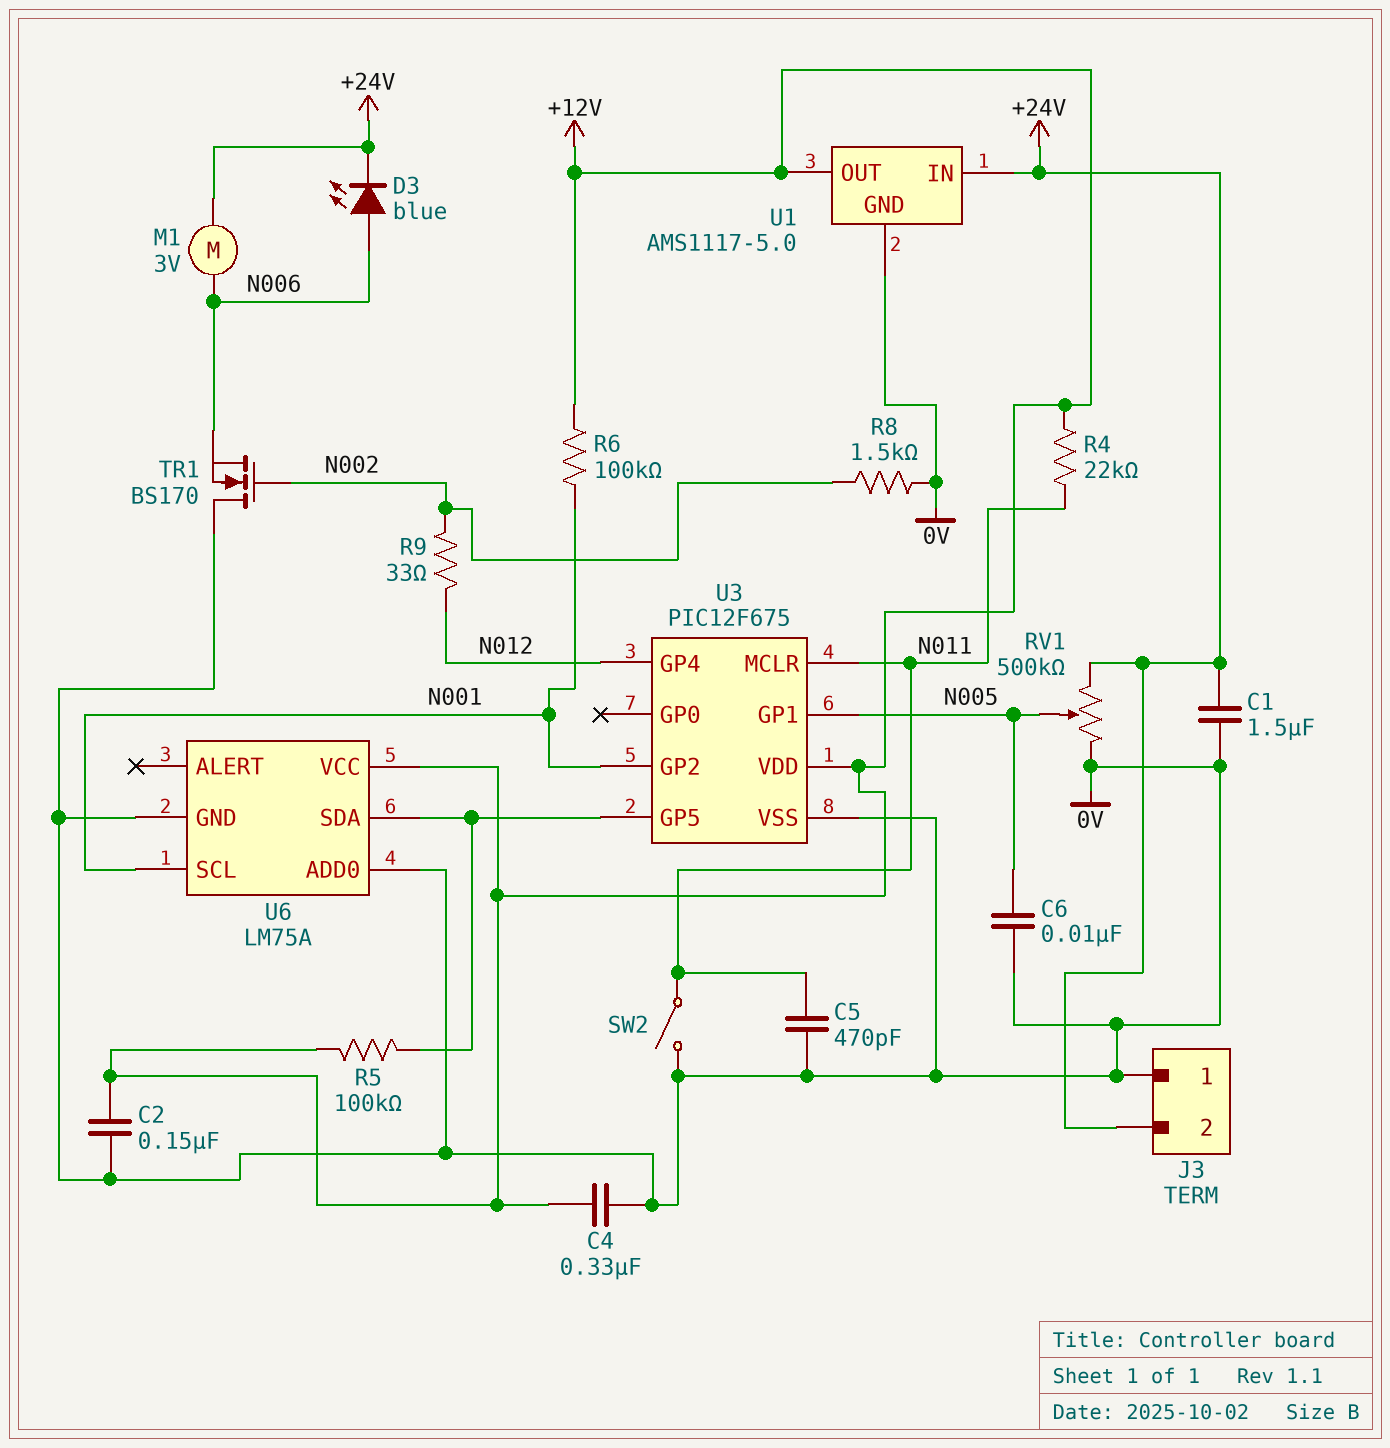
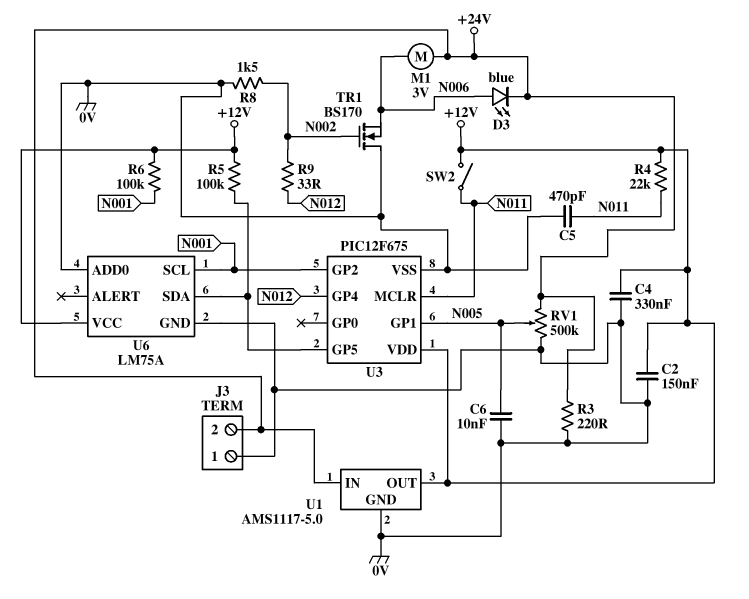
C1: 1.5uF (+24V, 0V) -> none
R3: none -> 220 (+24V, 0V)
SW2: switch (0V, N011) -> switch (+12V, N011)

